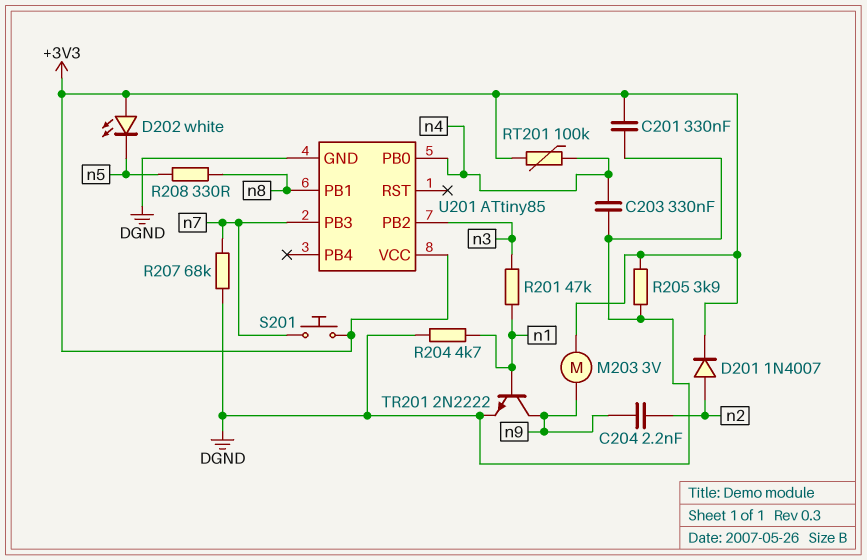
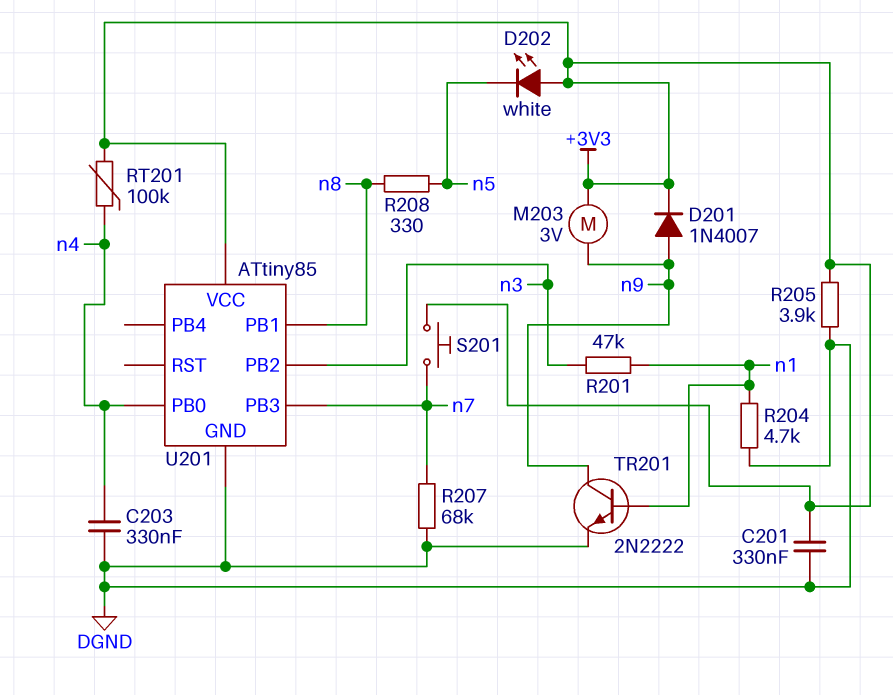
C204: 2.2nF (n2, n9) -> none
D201: diode 1N4007 (A n2, K +3V3) -> diode 1N4007 (A n9, K +3V3)

